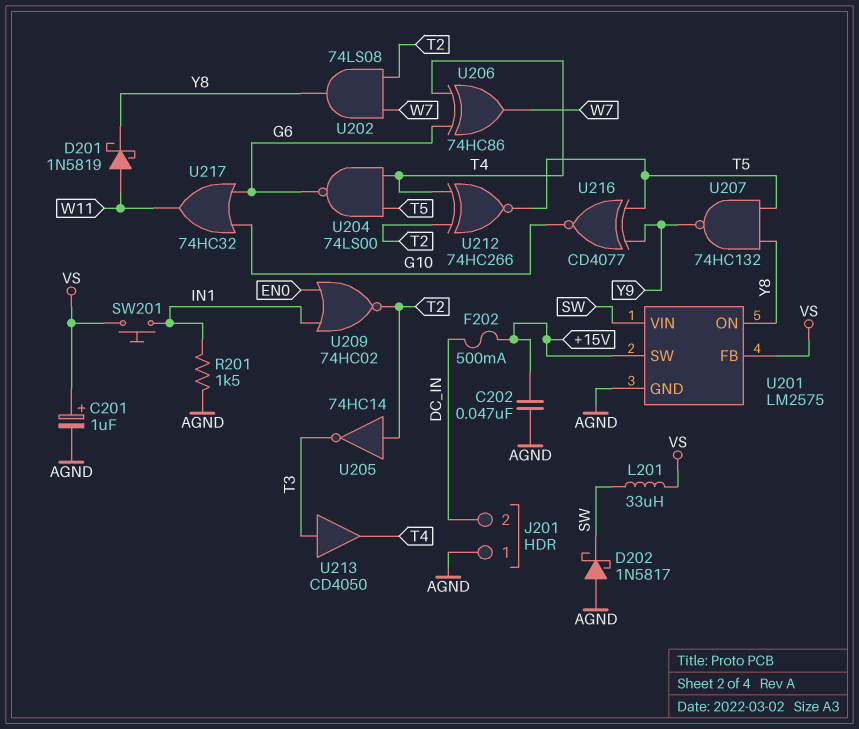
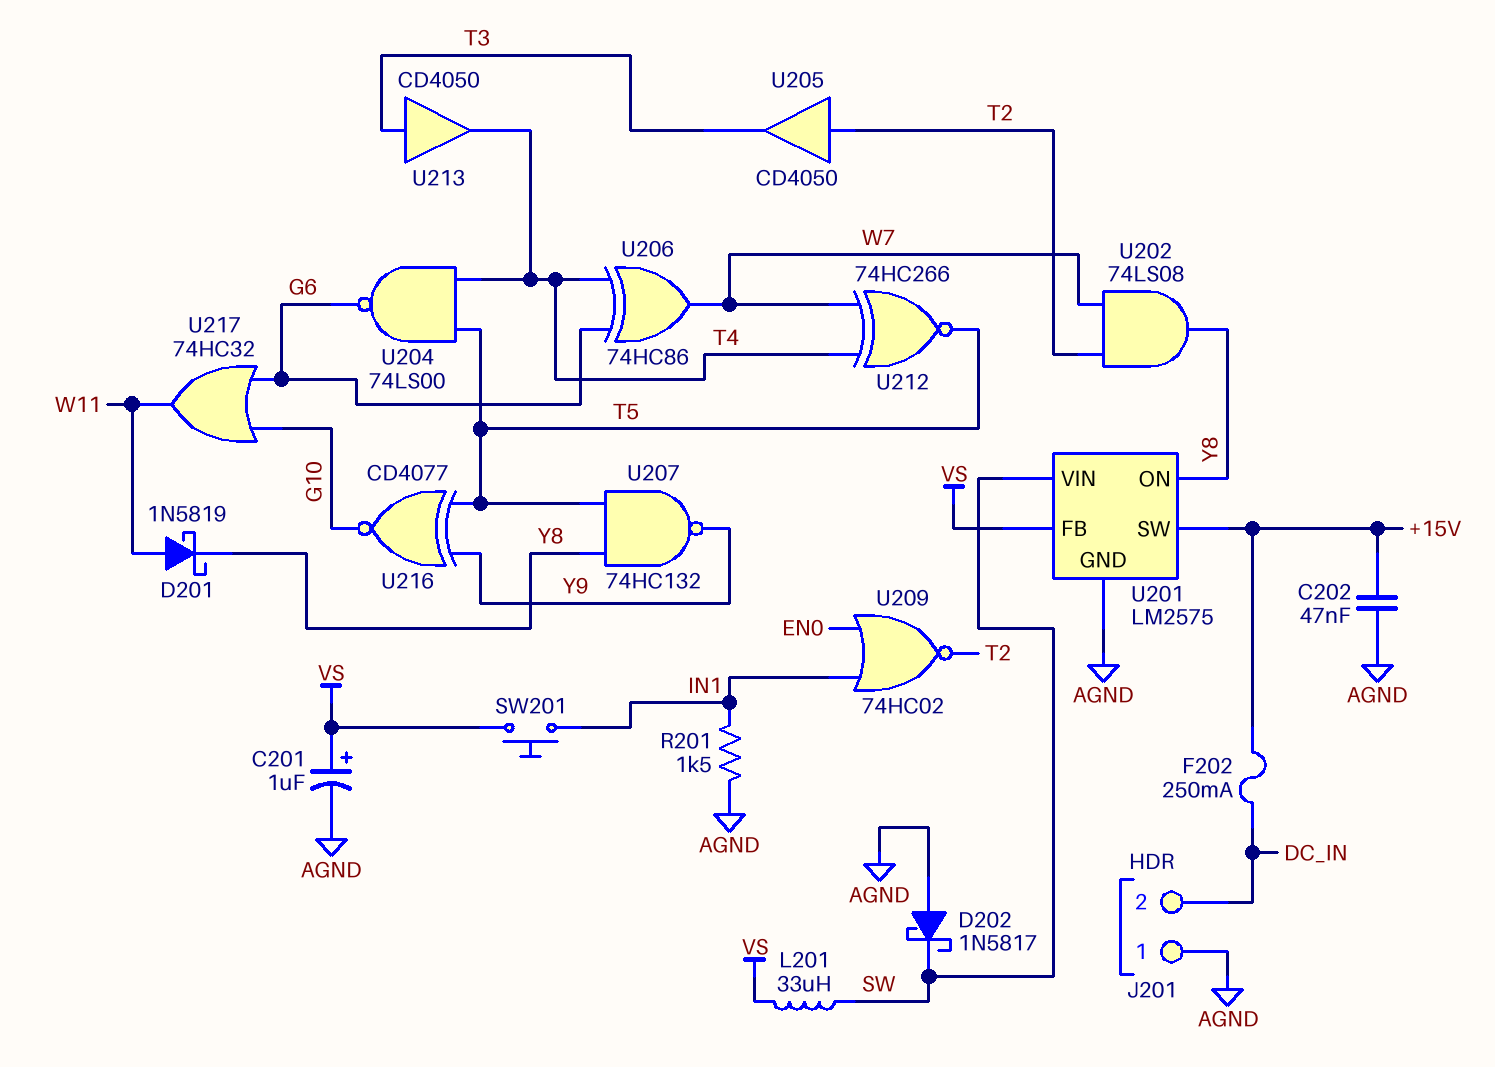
F202: 500mA (+15V, DC_IN) -> 250mA (+15V, DC_IN)
U205: NOT 74HC14 (in T2, out T3) -> buffer CD4050 (in T2, out T3)
U212: XNOR 74HC266 (in T2, in T4, out T5) -> XNOR 74HC266 (in T4, in W7, out T5)

